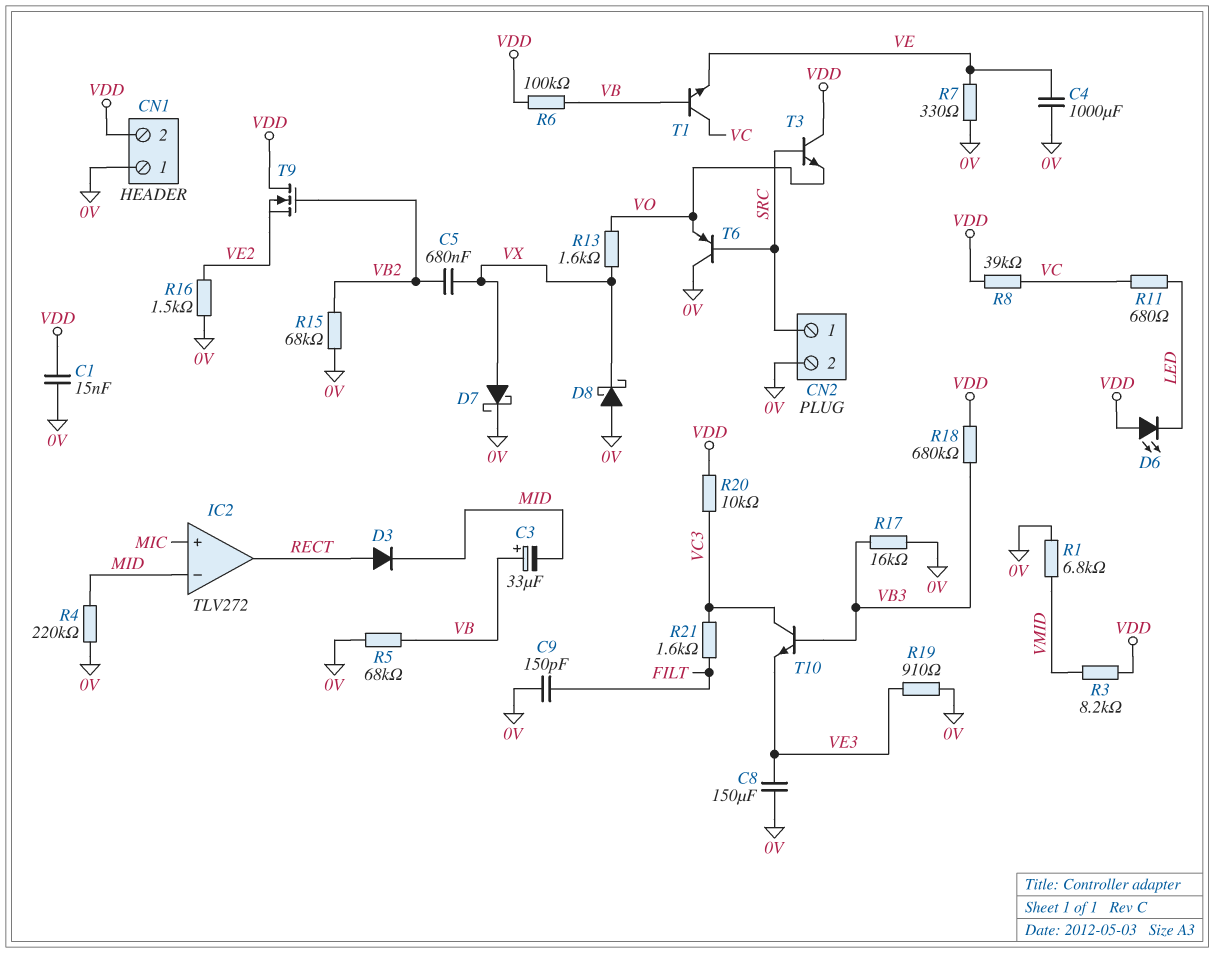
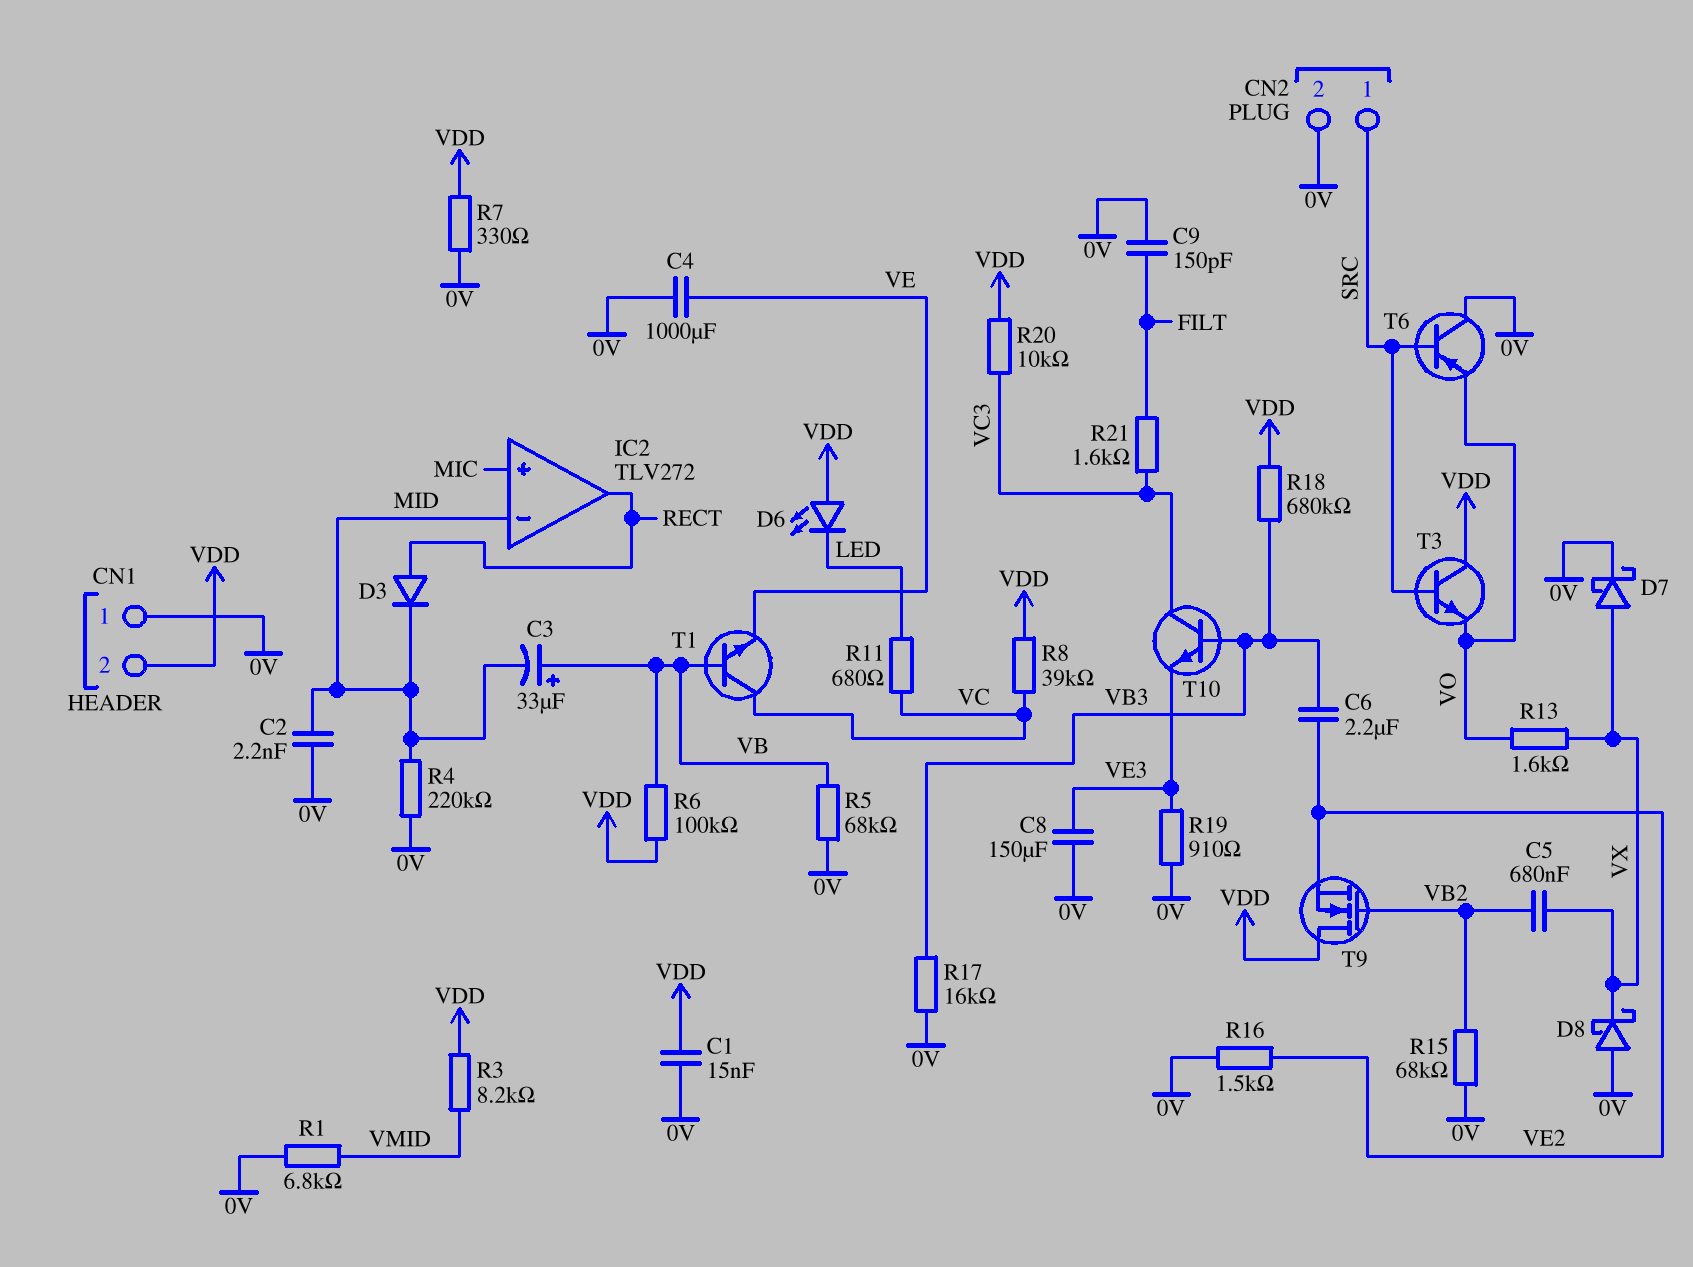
C2: none -> 2.2nF (0V, MID)
C6: none -> 2.2uF (VB3, VE2)
R7: 330 (0V, VE) -> 330 (0V, VDD)

